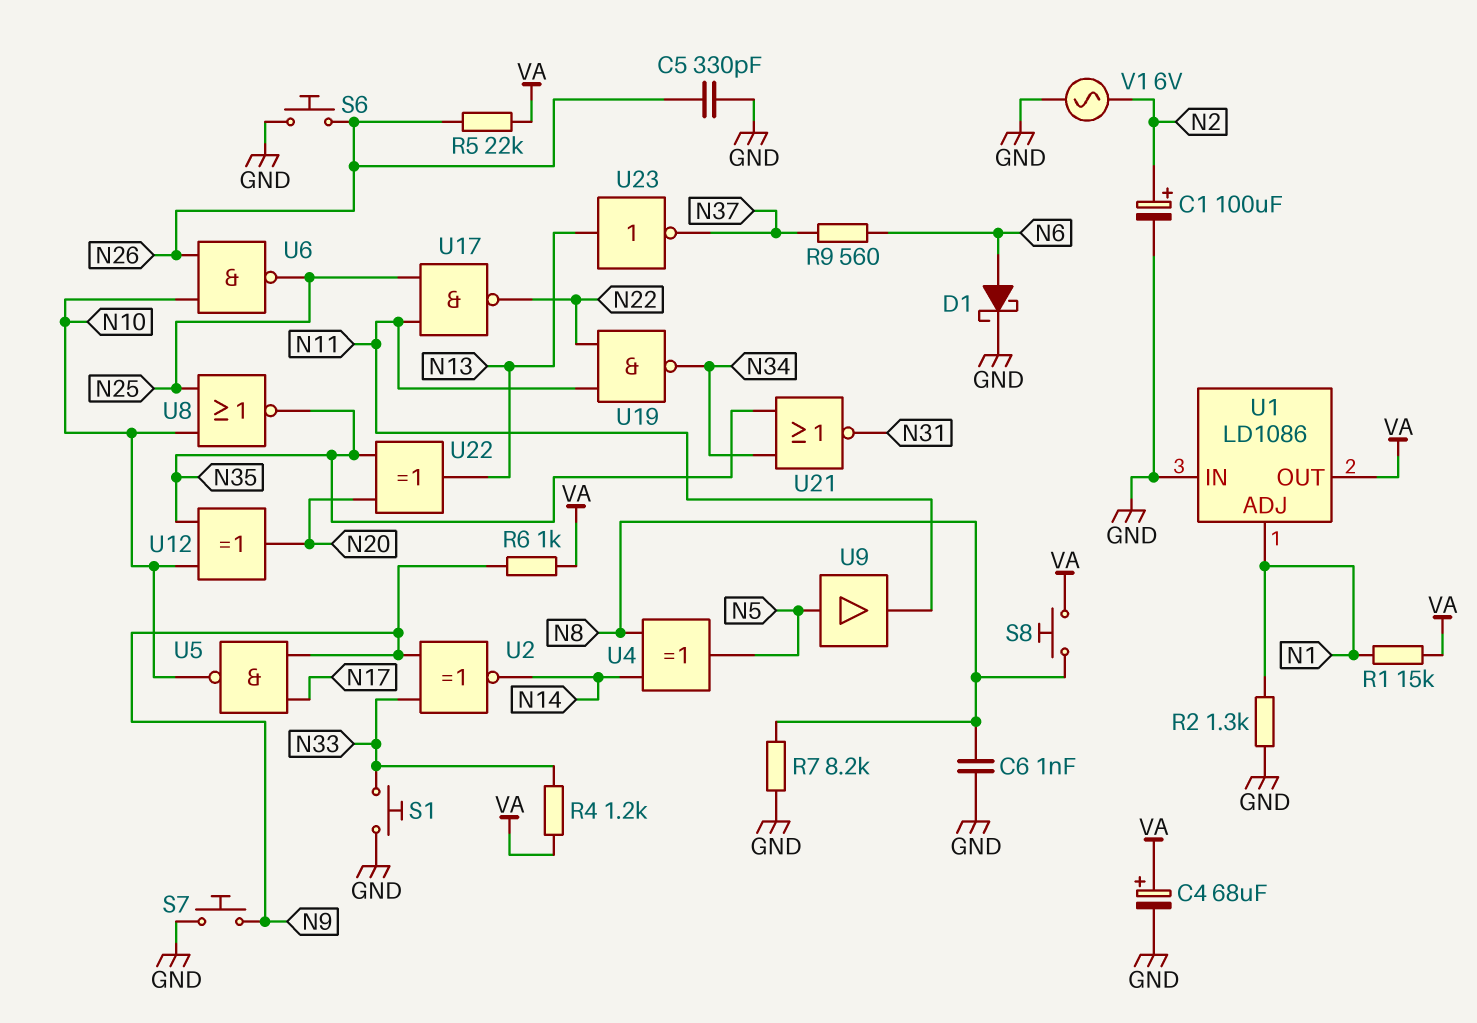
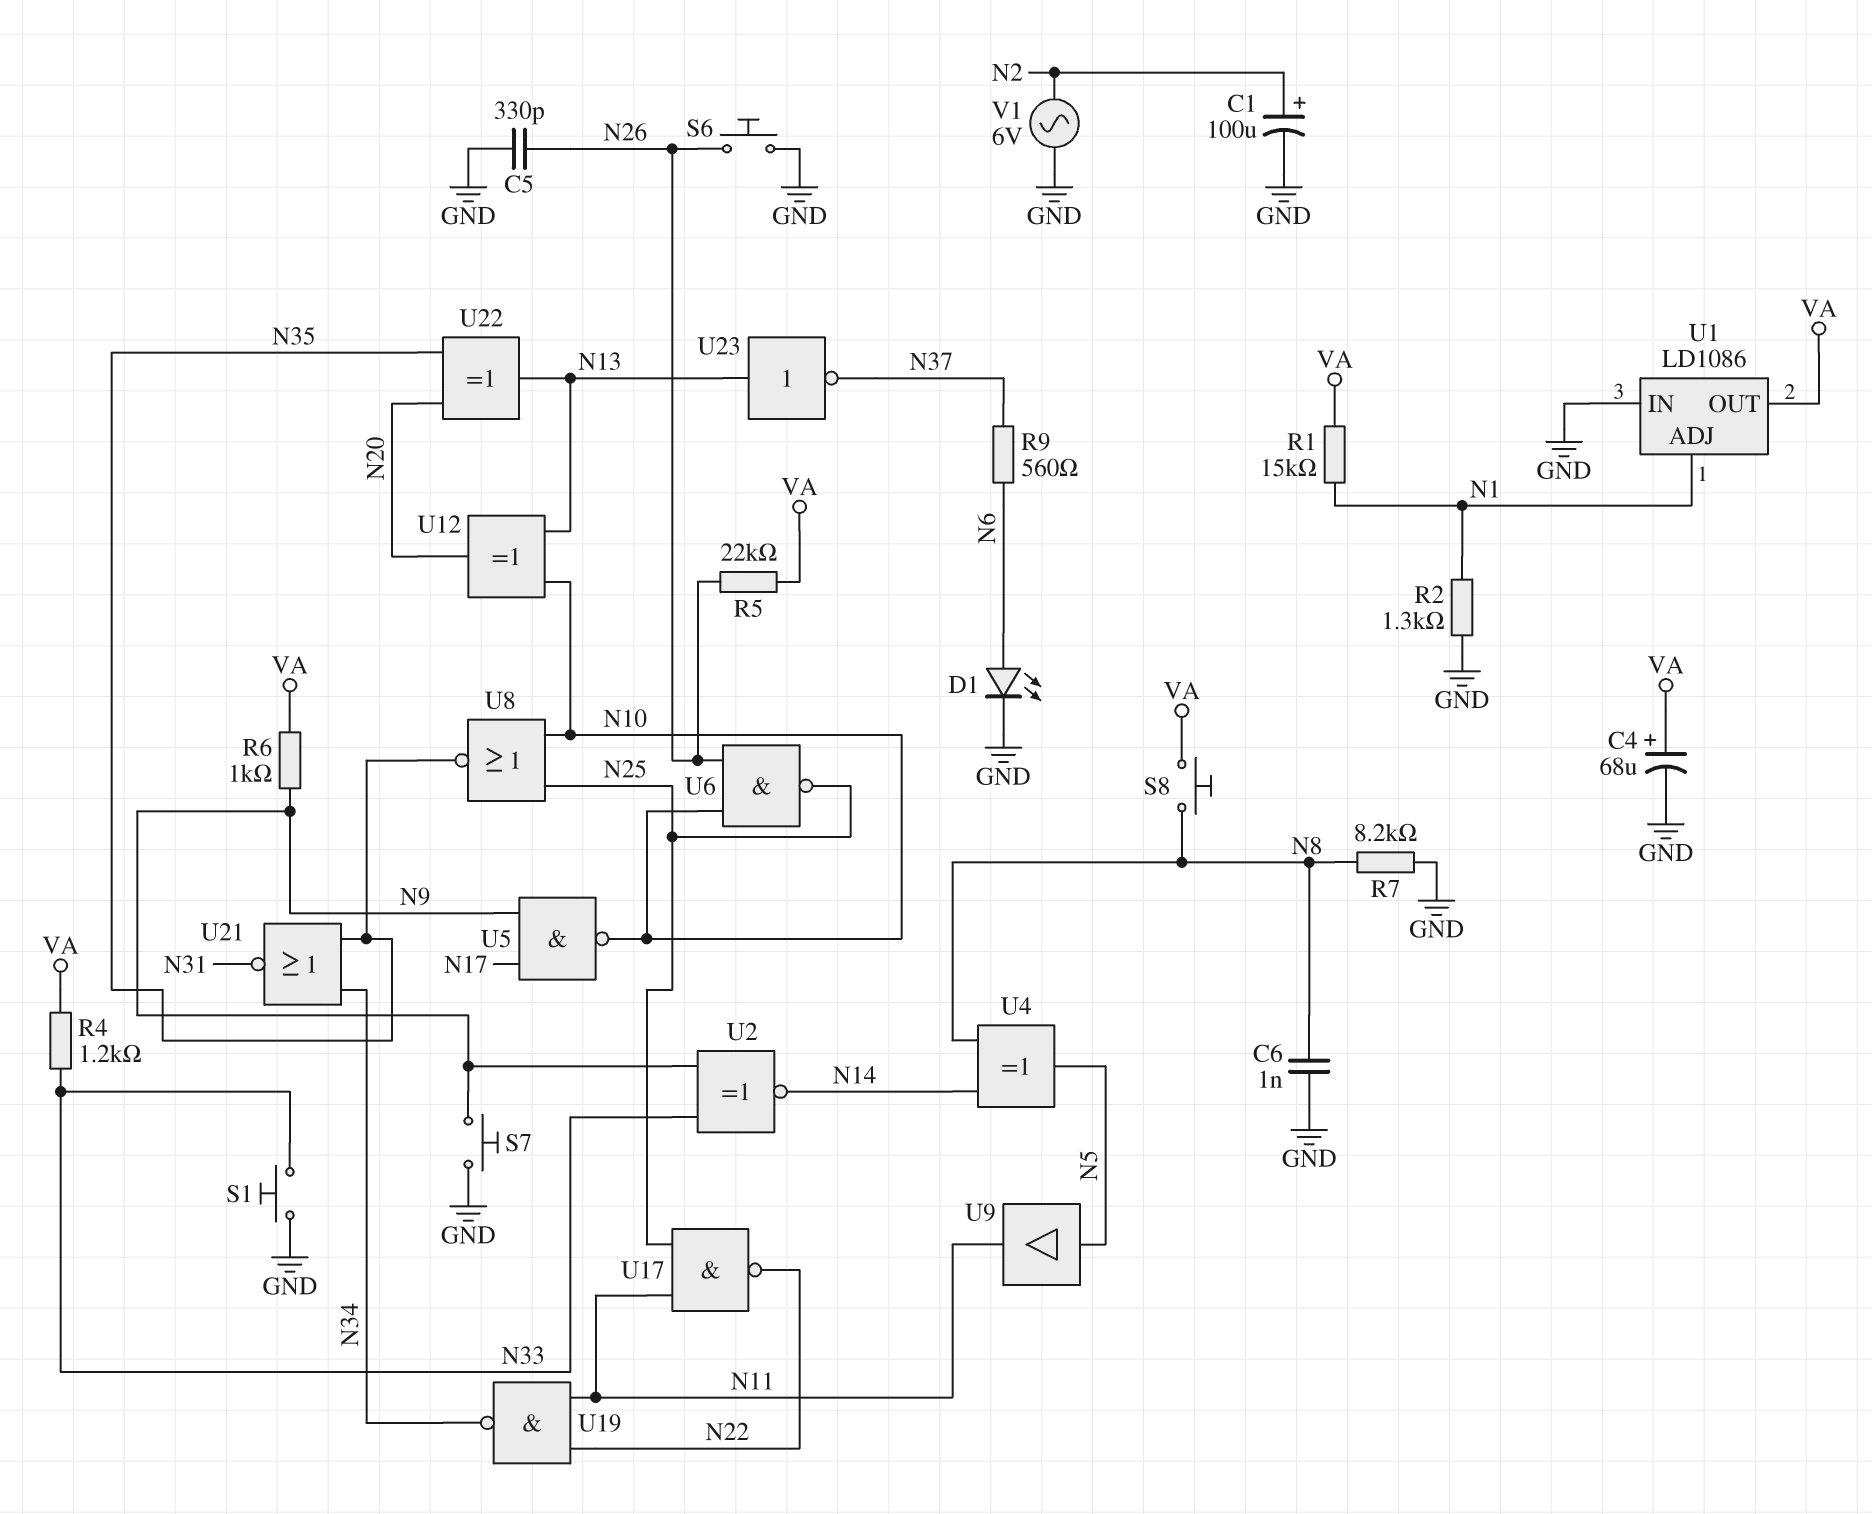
D1: schottky (A N6, K GND) -> LED (A N6, K GND)
U12: XOR (in N10, in N35, out N20) -> XOR (in N10, in N13, out N20)

